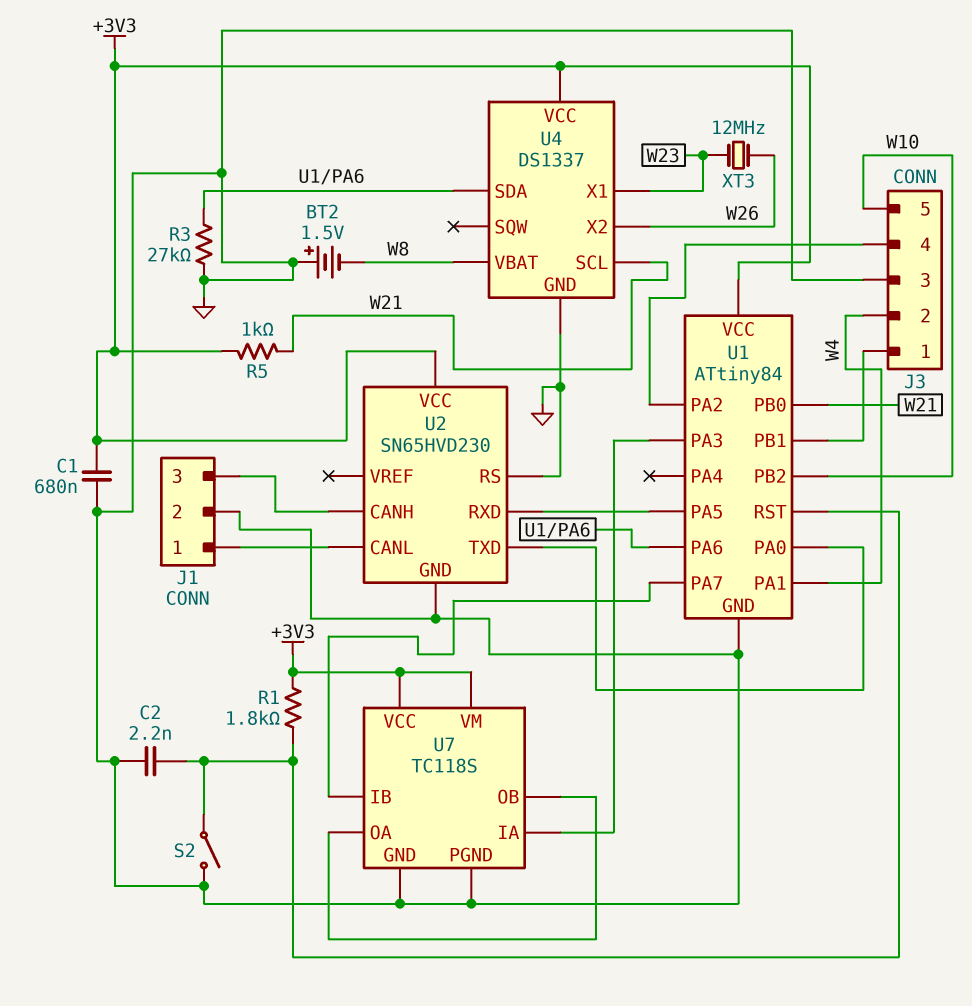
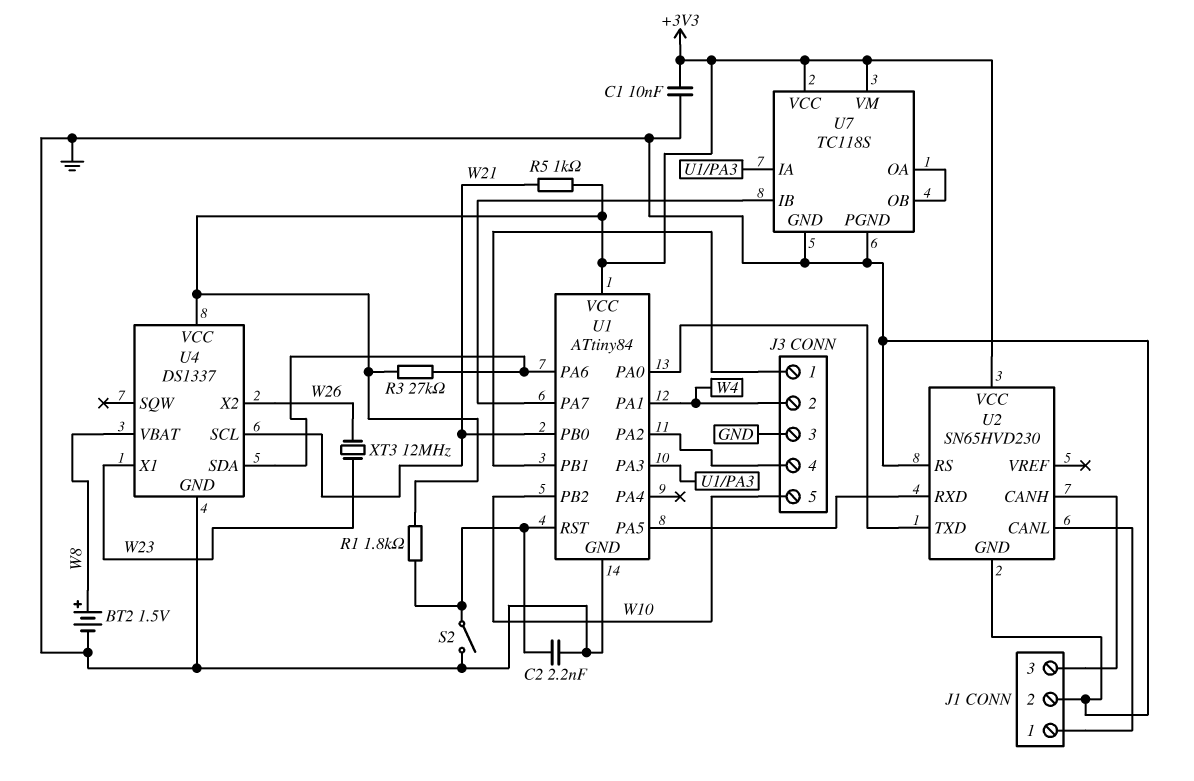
BT2: 1.5V (plus GND, minus W8) -> 1.5V (plus W8, minus GND)
C1: 680nF (+3V3, GND) -> 10nF (+3V3, GND)
R3: 27k (GND, U1/PA6) -> 27k (+3V3, U1/PA6)

